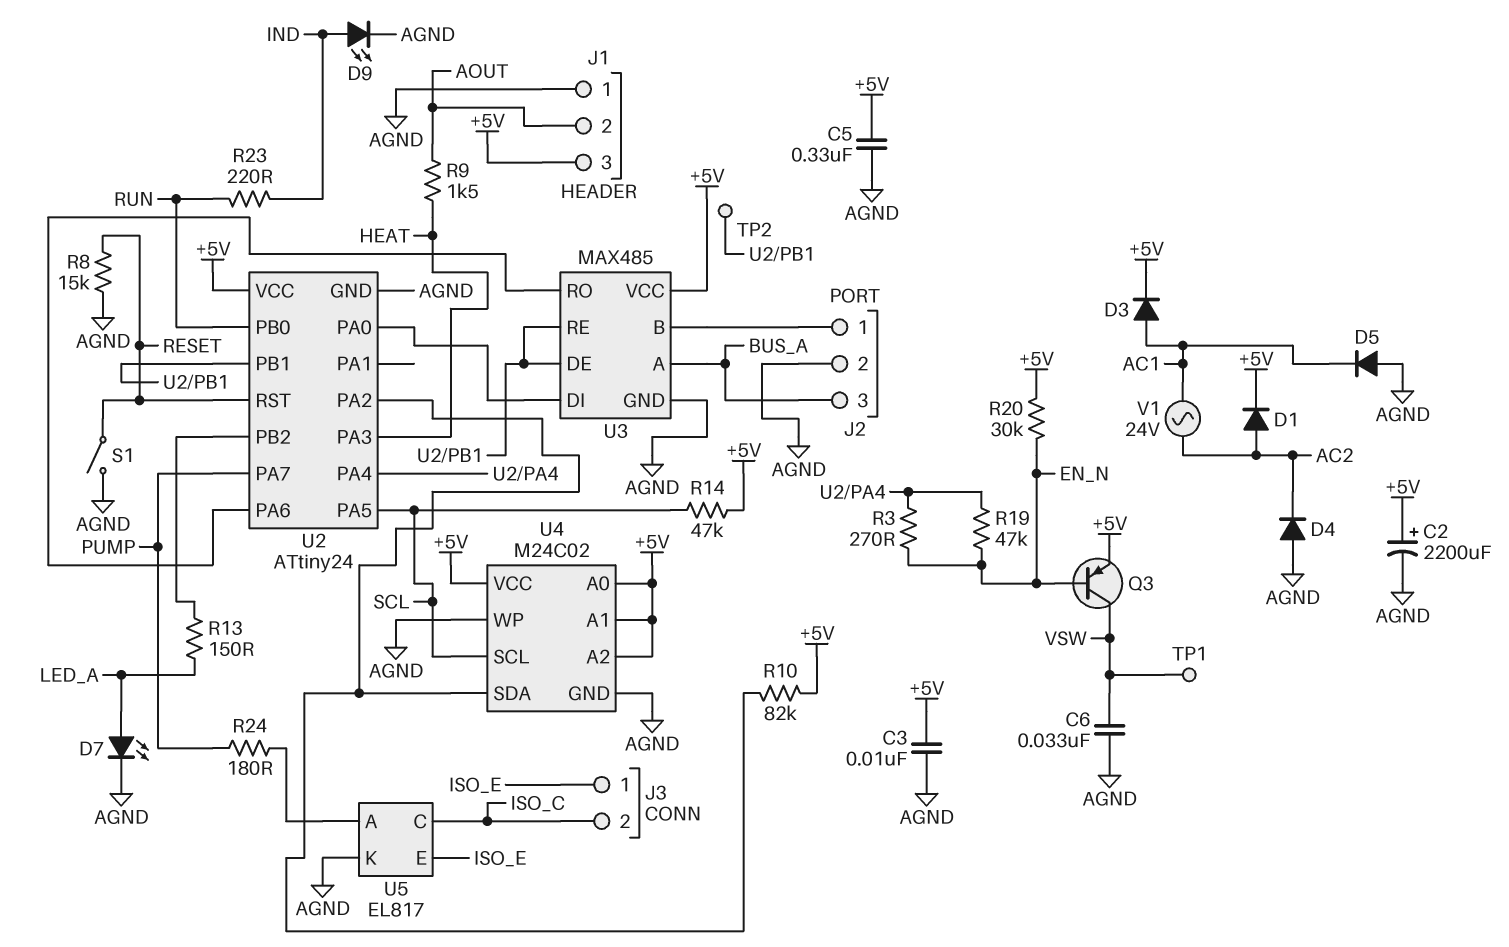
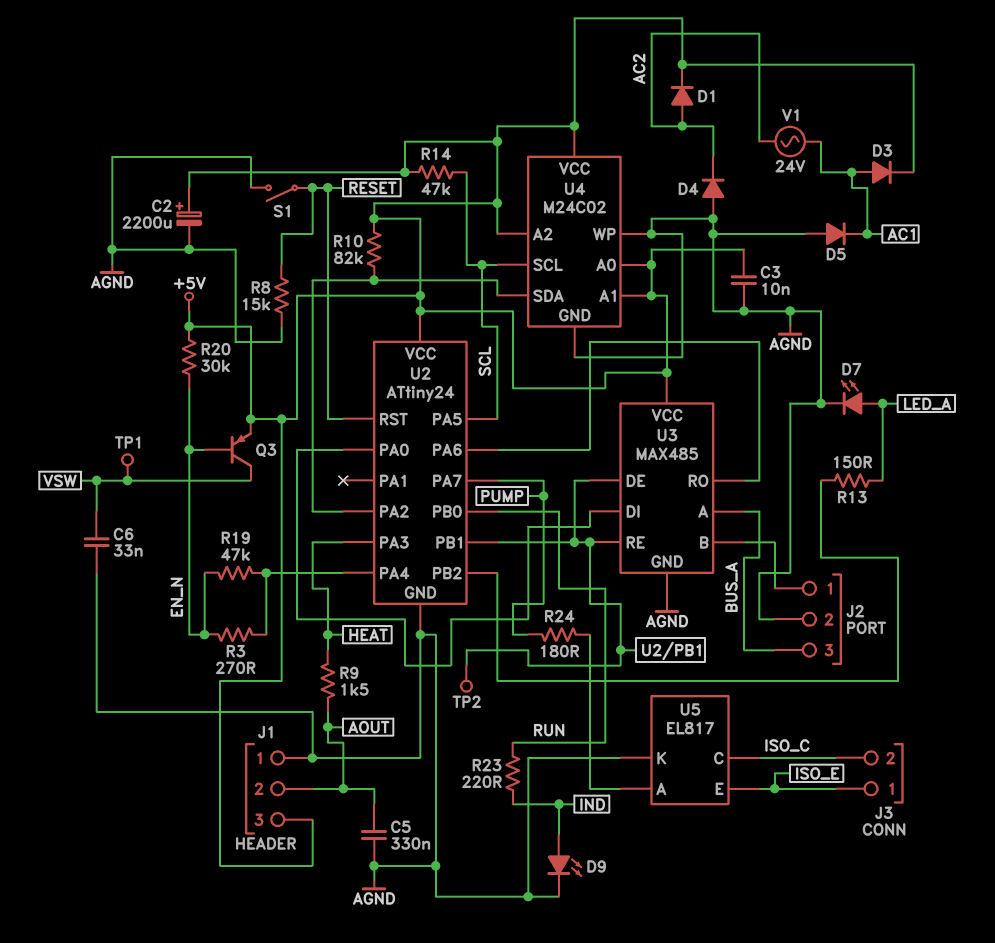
C5: 330nF (+5V, AGND) -> 330nF (AGND, AOUT)

